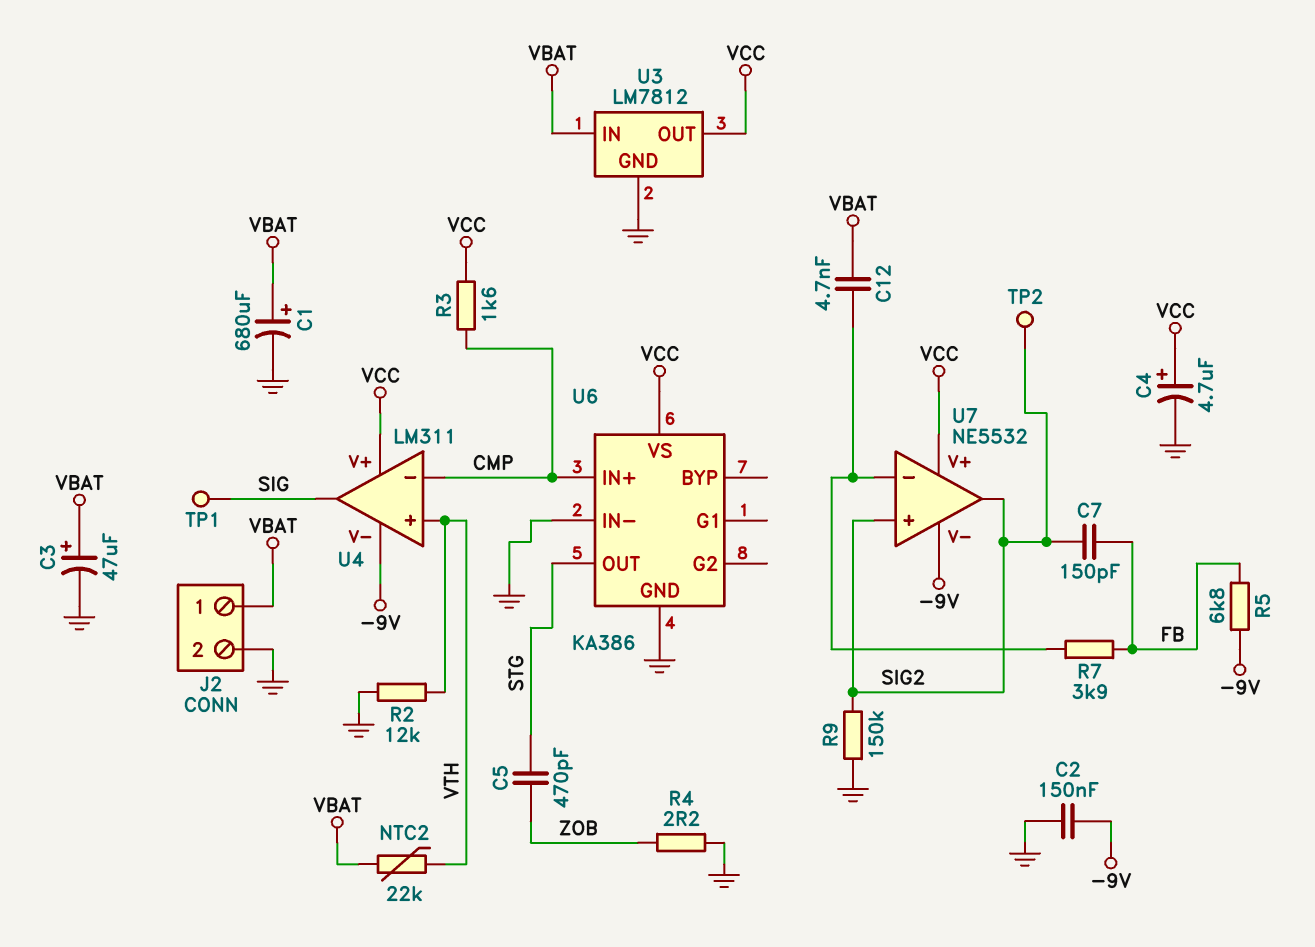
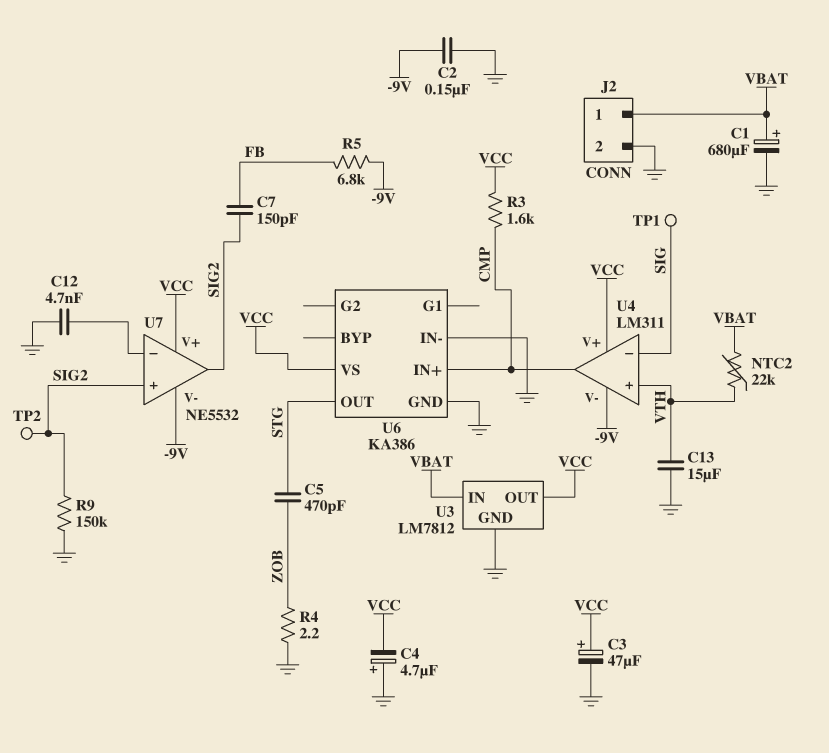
C3: 47uF (plus VBAT, minus GND) -> 47uF (plus VCC, minus GND)
C4: 4.7uF (plus VCC, minus GND) -> 4.7uF (plus GND, minus VCC)
C12: 4.7nF (U7/in-, VBAT) -> 4.7nF (GND, U7/in-)
C13: none -> 15uF (GND, VTH)
R2: 12k (GND, VTH) -> none
R7: 3.9k (FB, U7/in-) -> none
U4 pin in-: CMP -> SIG
U4 pin out: SIG -> CMP

